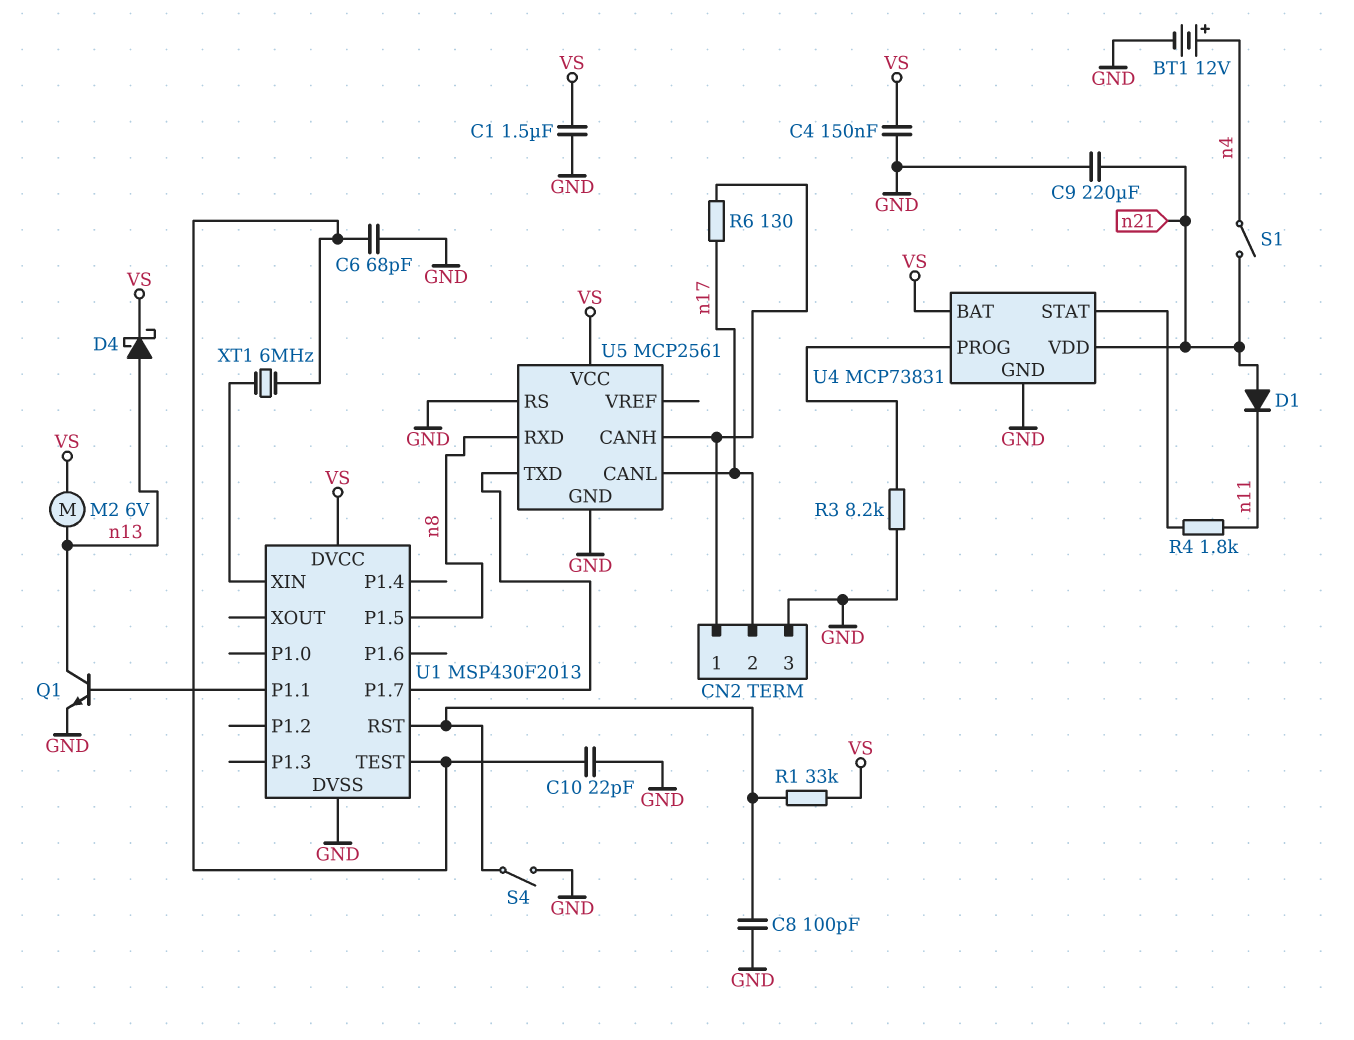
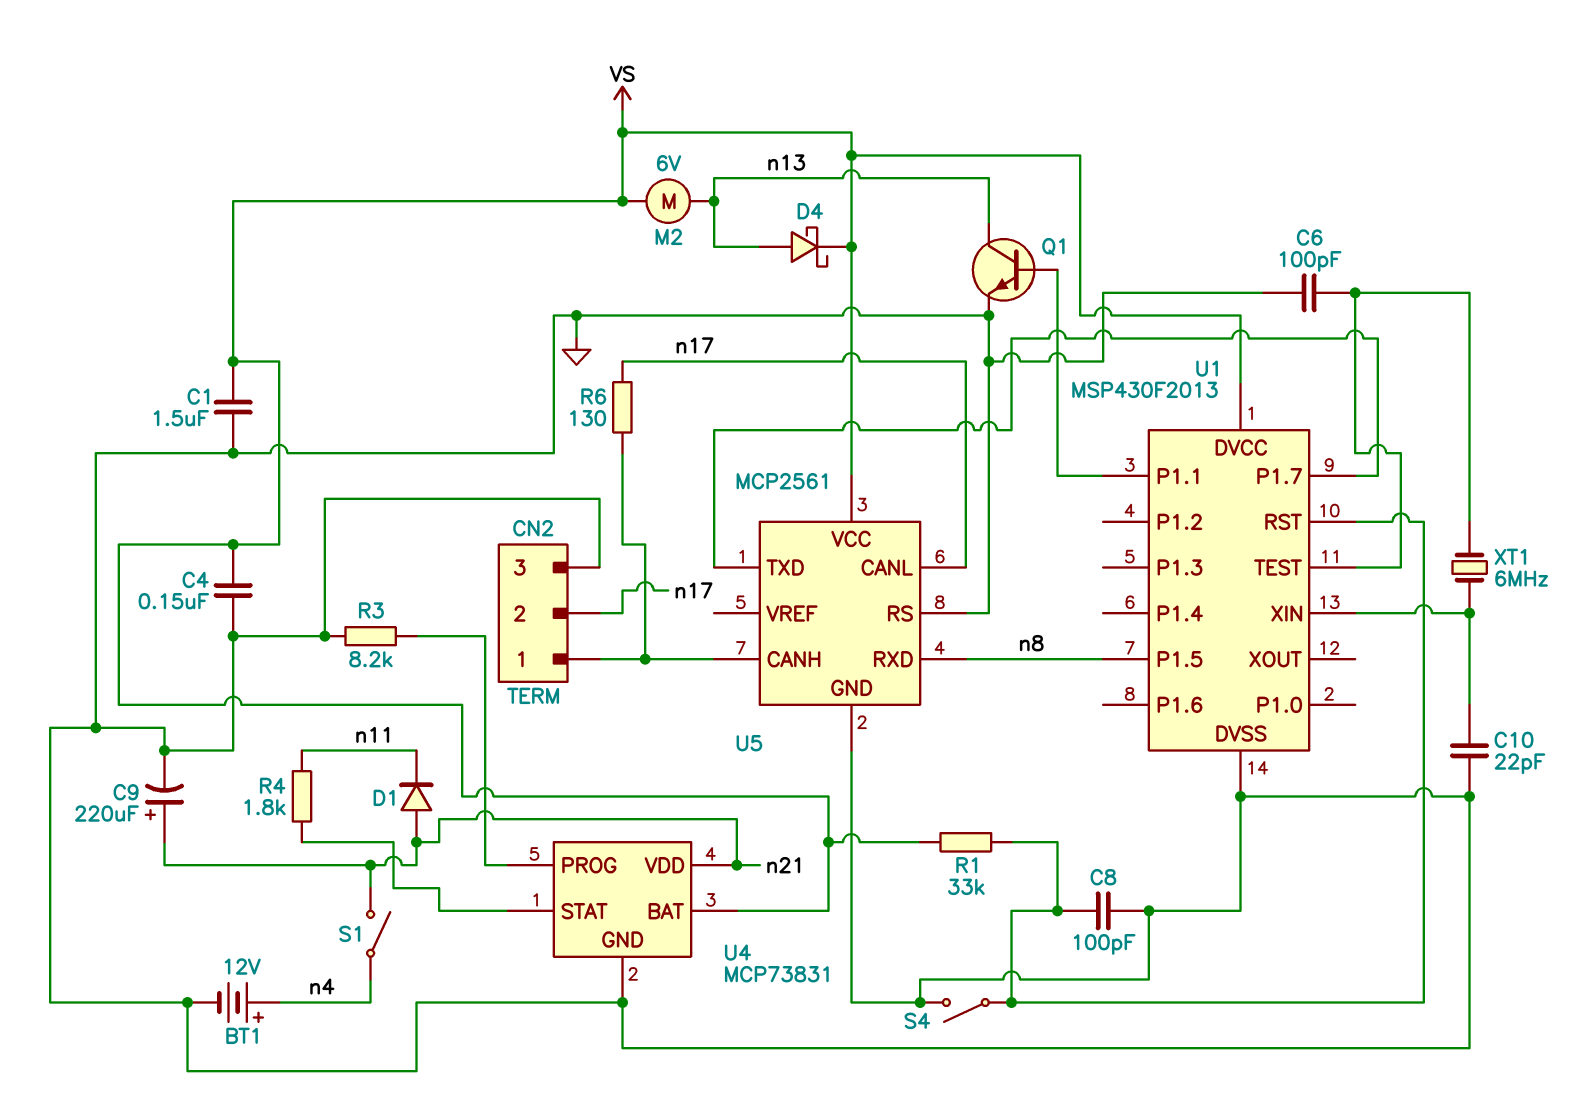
C6: 68pF (GND, U1/TEST) -> 100pF (GND, U1/TEST)
C9: 220uF (GND, n21) -> 220uF (plus n21, minus GND)
C10: 22pF (GND, U1/TEST) -> 22pF (GND, U1/XIN)

